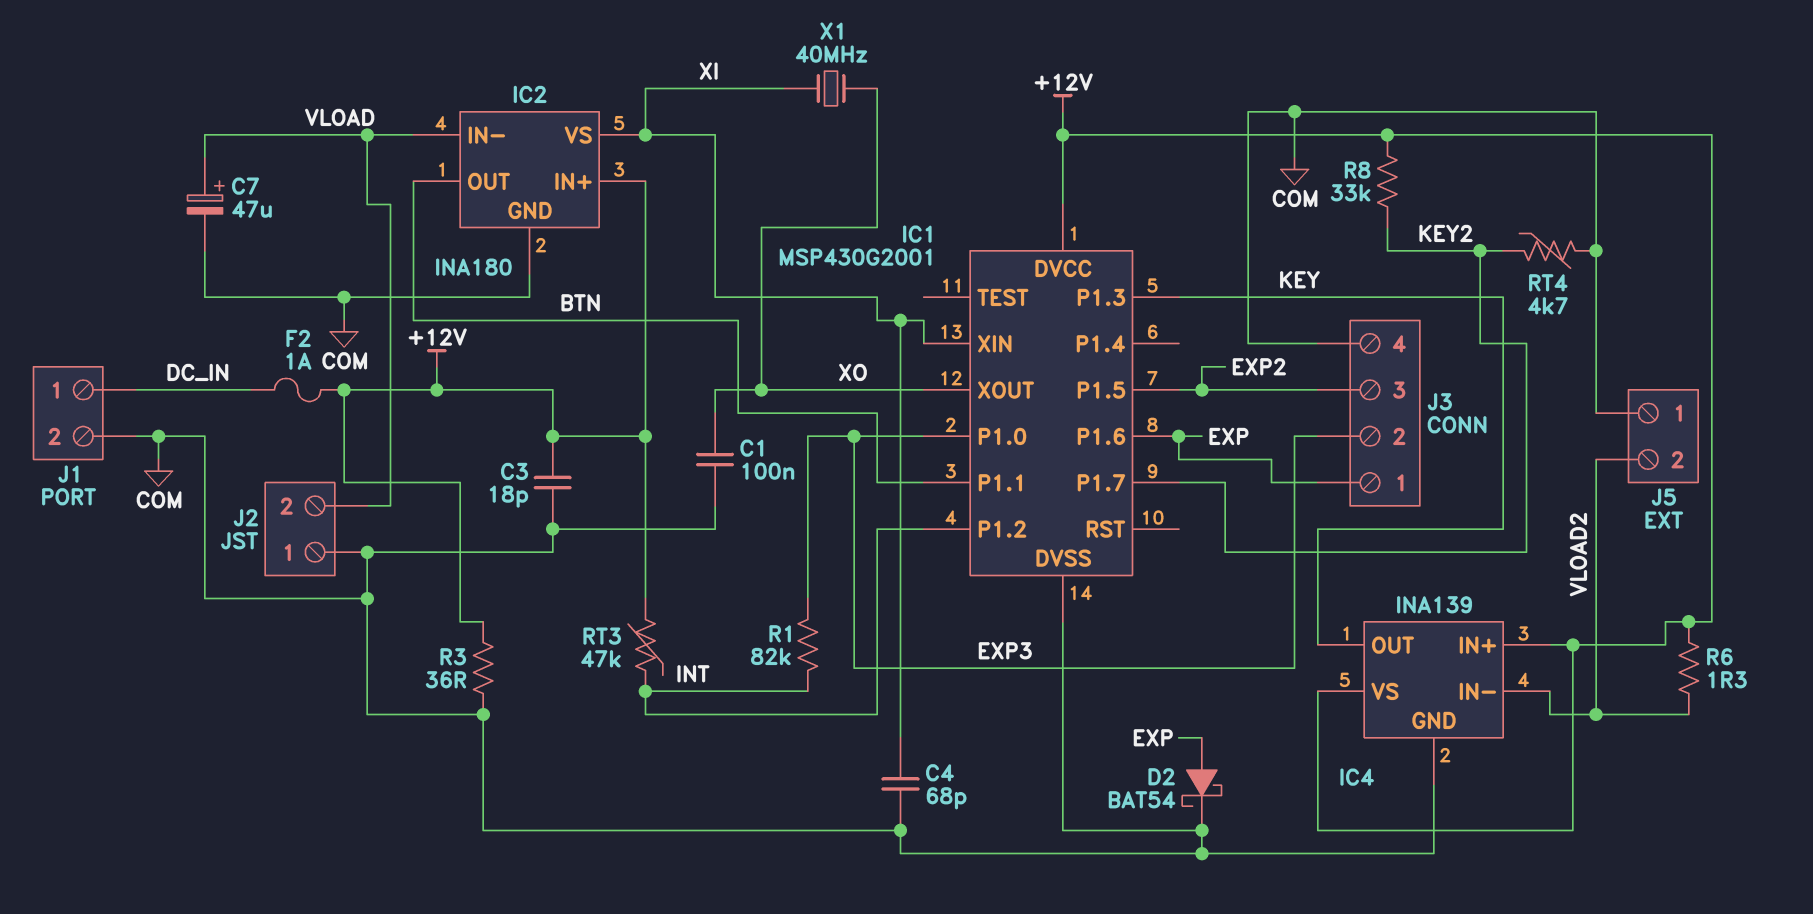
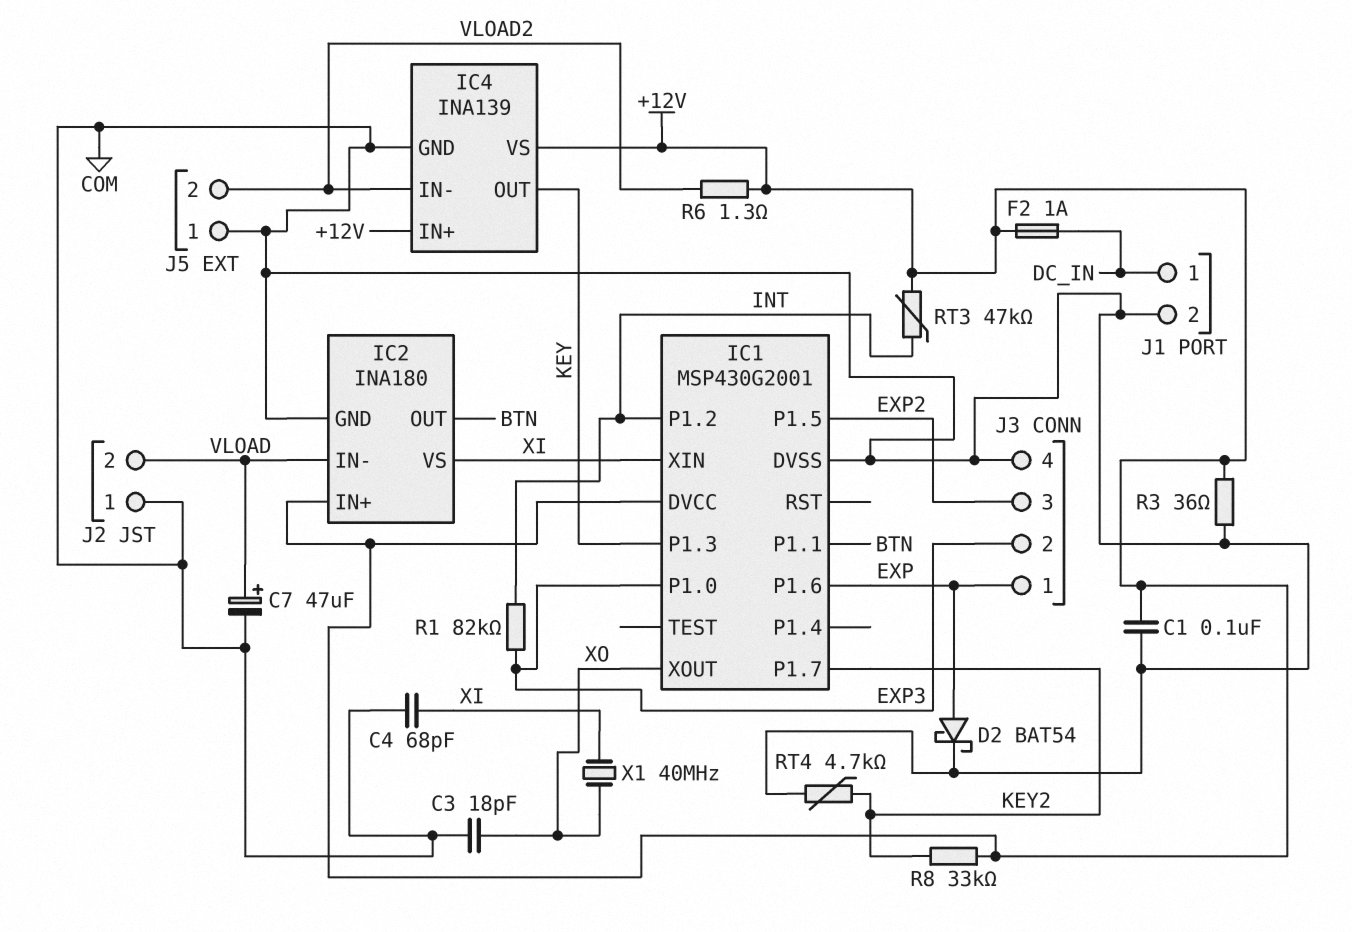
C1: 100nF (COM, XO) -> 100nF (+12V, COM)
C3: 18pF (+12V, COM) -> 18pF (COM, XO)

